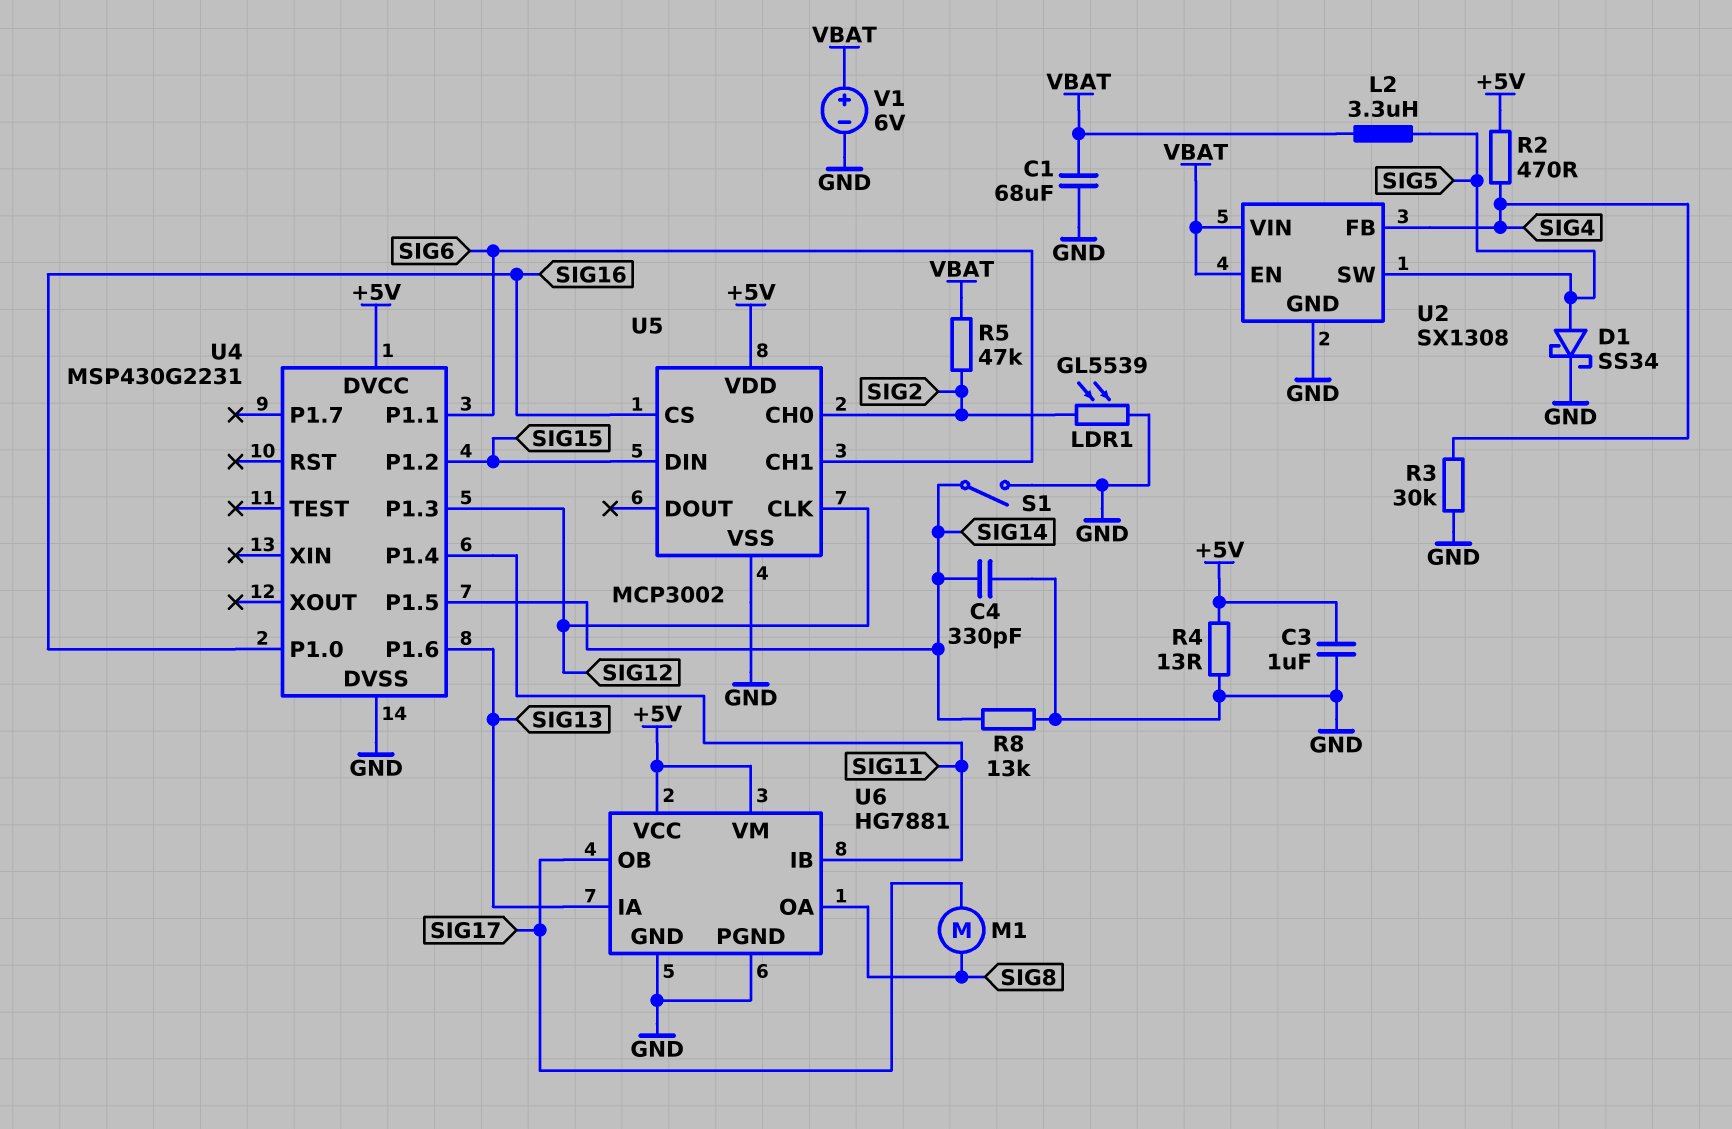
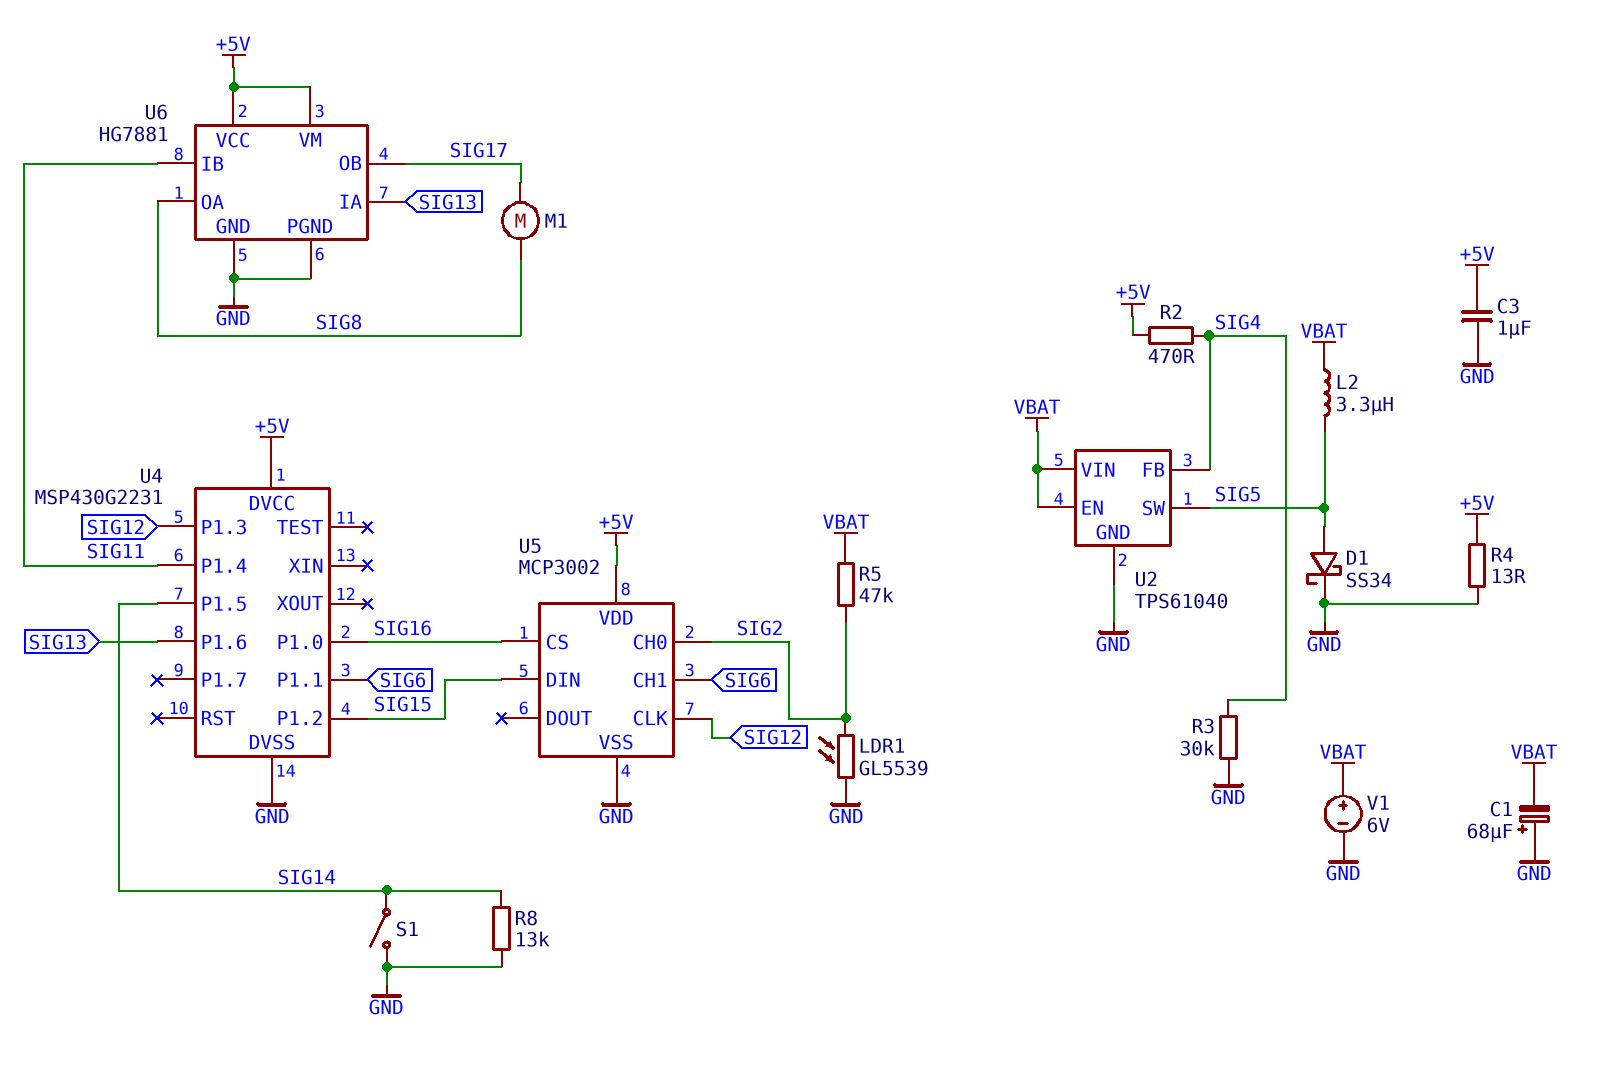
C1: 68uF (GND, VBAT) -> 68uF (plus GND, minus VBAT)
C4: 330pF (GND, SIG14) -> none
U2: SX1308 -> TPS61040

